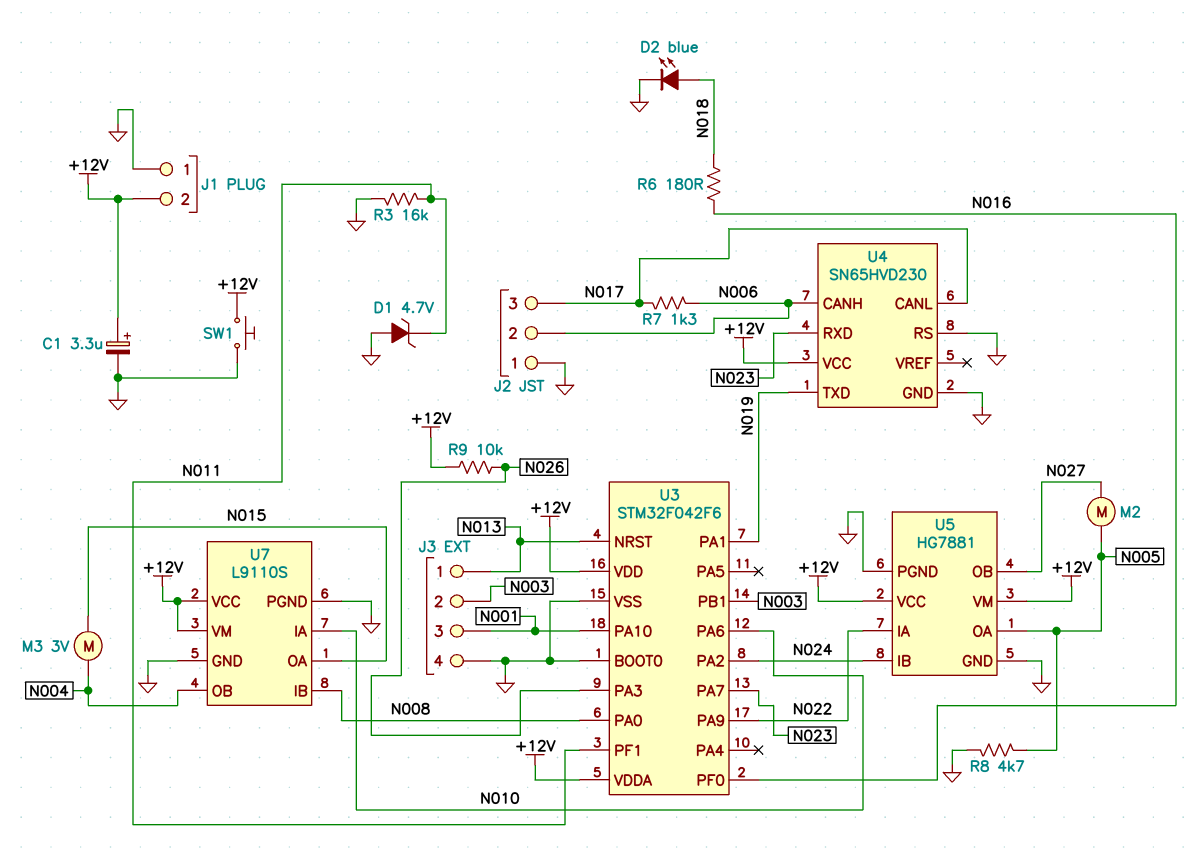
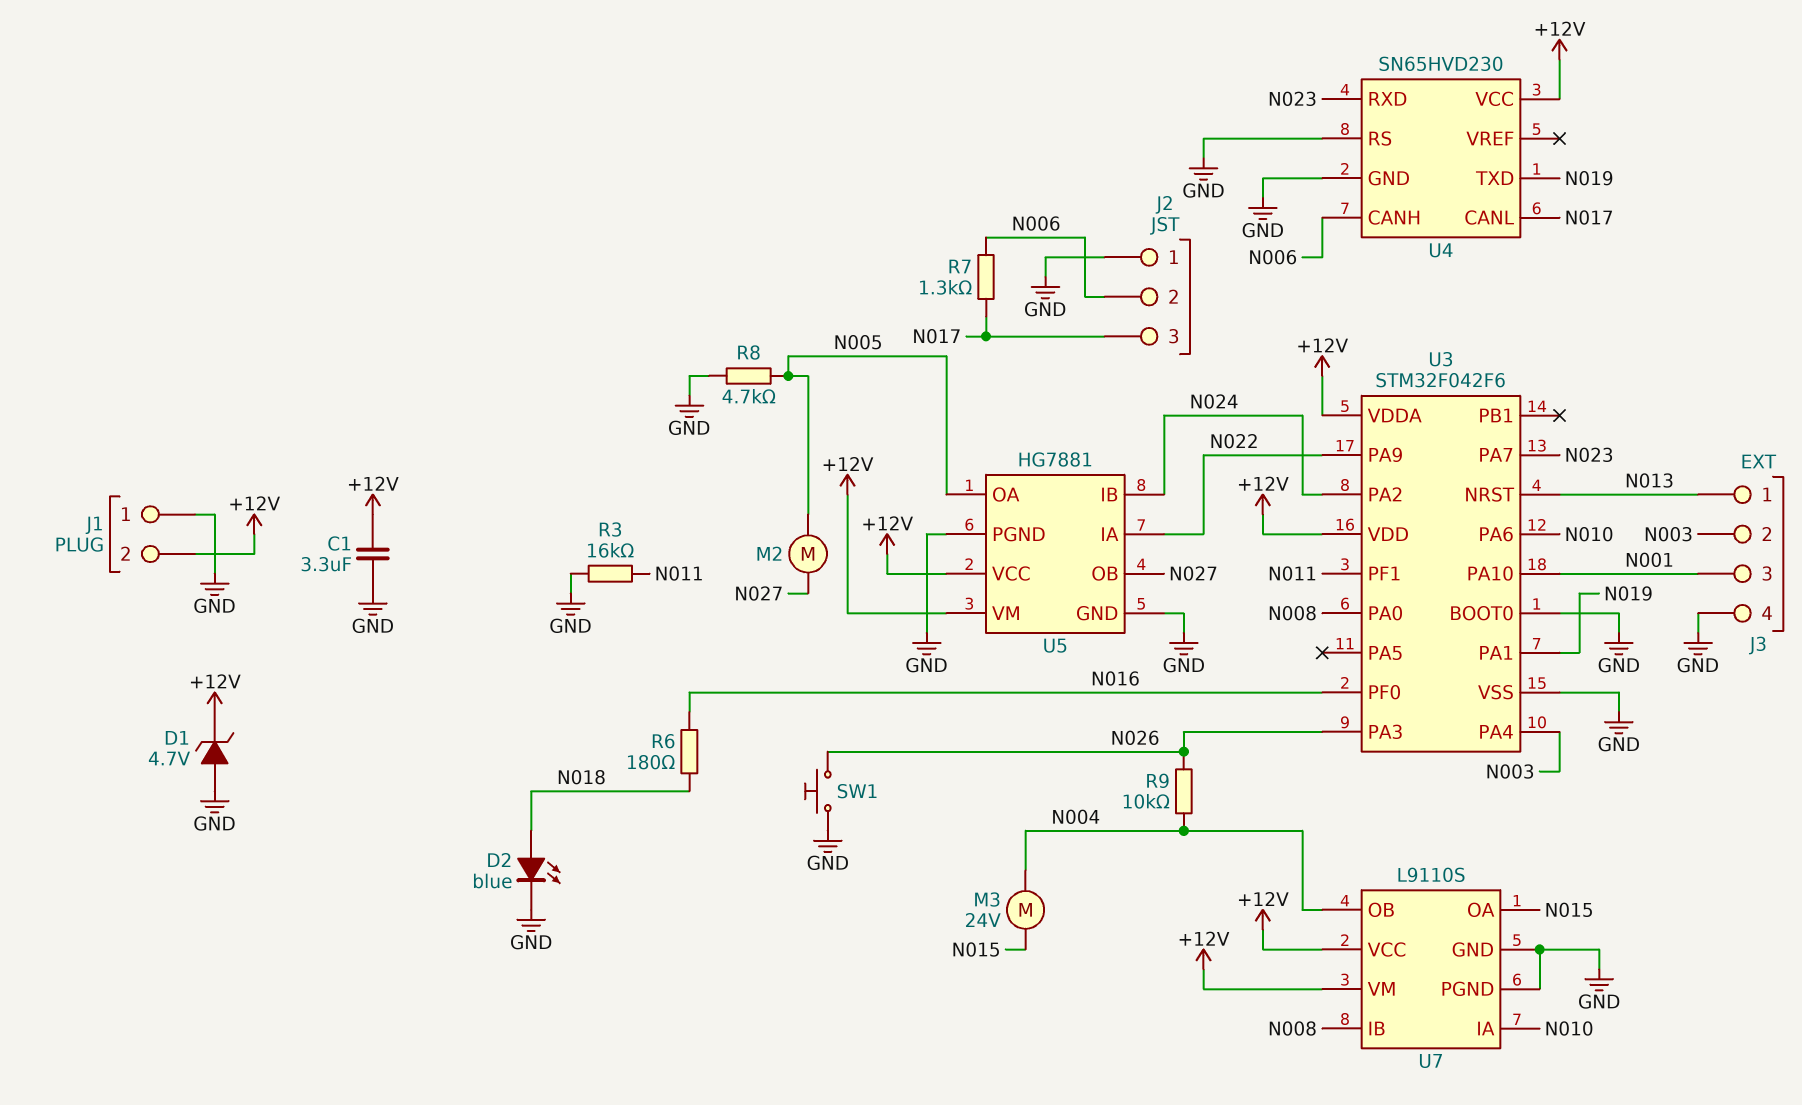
C1: 3.3uF (plus +12V, minus GND) -> 3.3uF (+12V, GND)
D1: zener 4.7V (A GND, K N011) -> zener 4.7V (A GND, K +12V)
M3: motor 3V (N004, N015) -> motor 24V (N004, N015)
R9: 10k (+12V, N026) -> 10k (N004, N026)
SW1: button (+12V, GND) -> button (GND, N026)
U3 pin PA4: none -> N003
U3 pin PB1: N003 -> none

